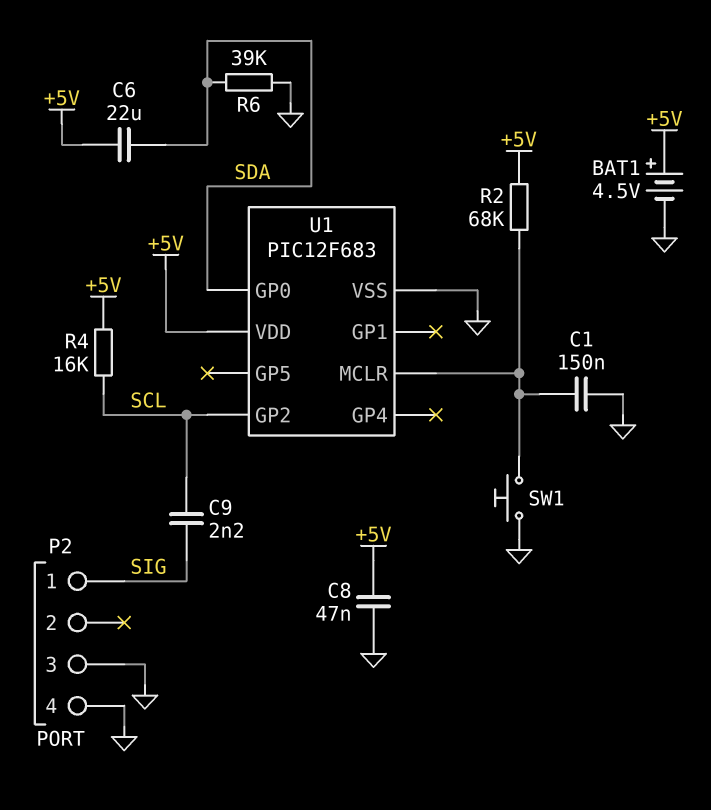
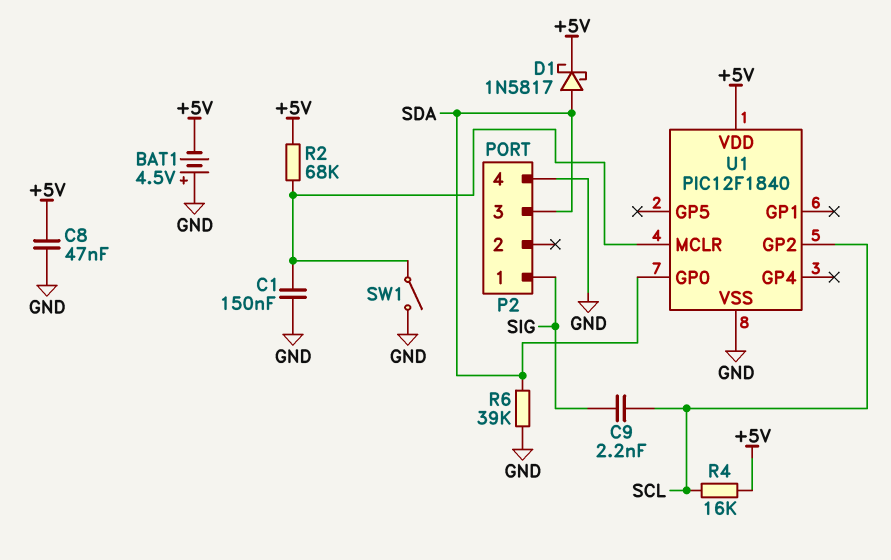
BAT1: 4.5V (plus +5V, minus GND) -> 4.5V (plus GND, minus +5V)
C6: 22uF (+5V, SDA) -> none
D1: none -> schottky 1N5817 (A SDA, K +5V)
P2 pin 3: GND -> SDA
SW1: button (GND, U1/MCLR) -> switch (GND, U1/MCLR)
U1: PIC12F683 -> PIC12F1840

